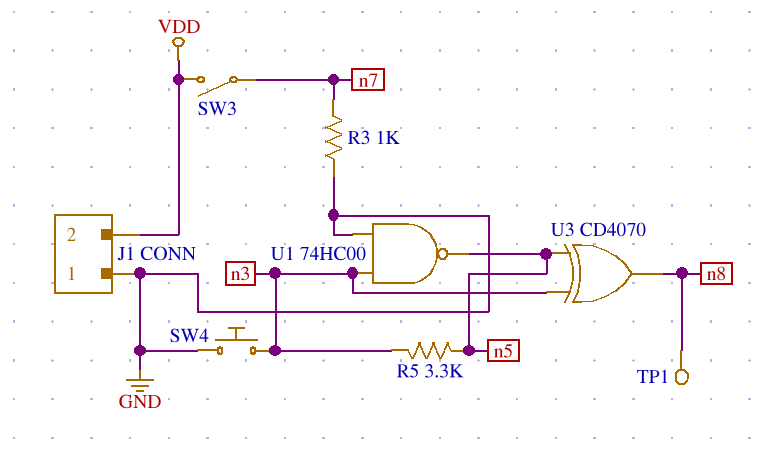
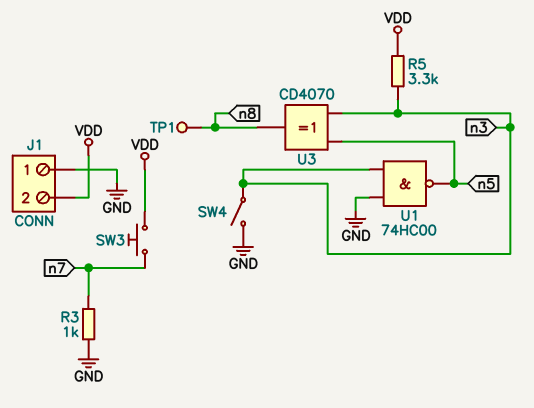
R5: 3.3k (n3, n5) -> 3.3k (VDD, n3)
SW3: switch (VDD, n7) -> button (VDD, n7)
SW4: button (GND, n3) -> switch (GND, n3)

